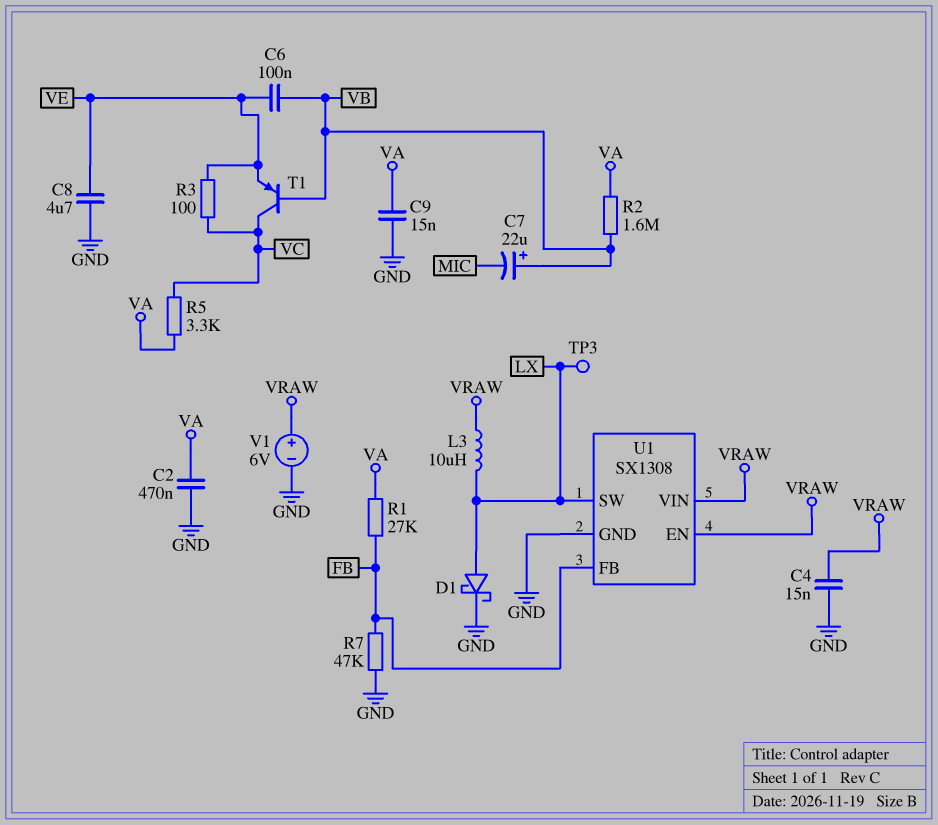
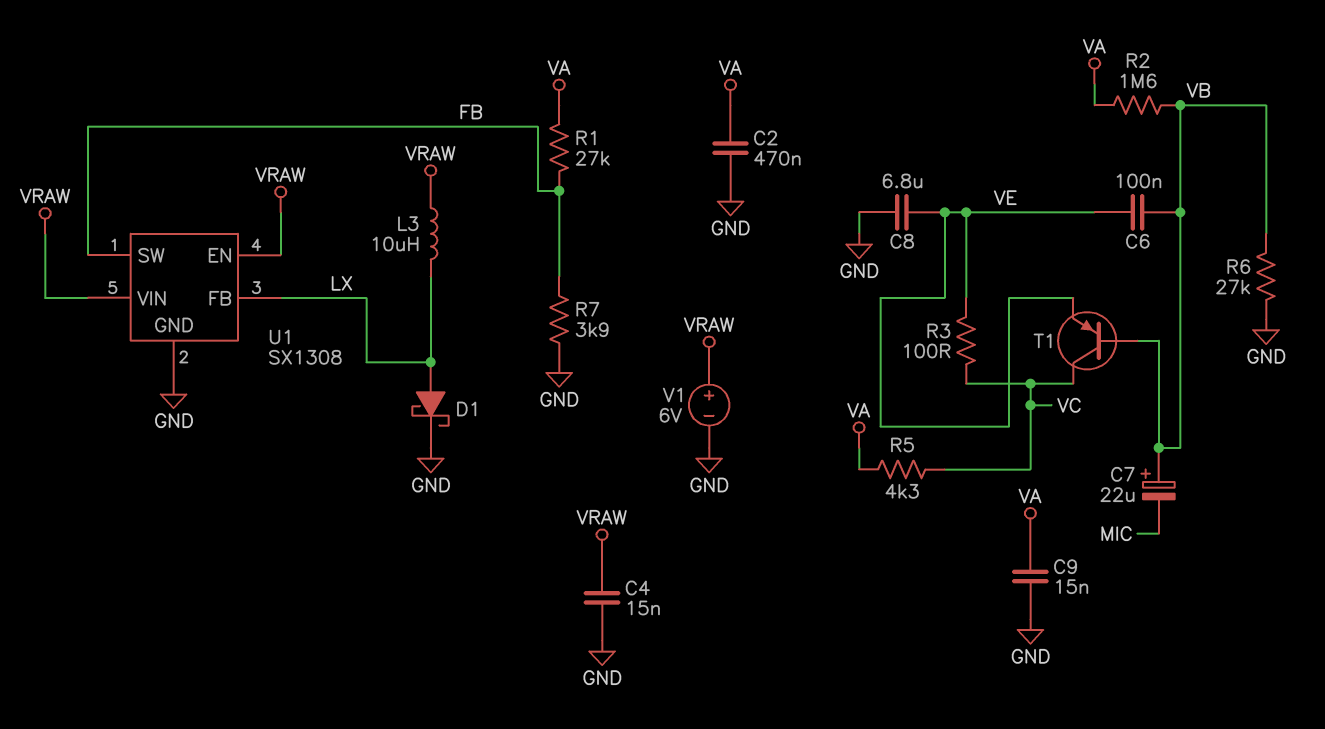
C8: 4.7uF (GND, VE) -> 6.8uF (GND, VE)
R5: 3.3k (VA, VC) -> 4.3k (VA, VC)
R6: none -> 27k (GND, VB)
R7: 47k (FB, GND) -> 3.9k (FB, GND)
TP3: test point (LX) -> none
U1 pin FB: FB -> LX
U1 pin SW: LX -> FB

